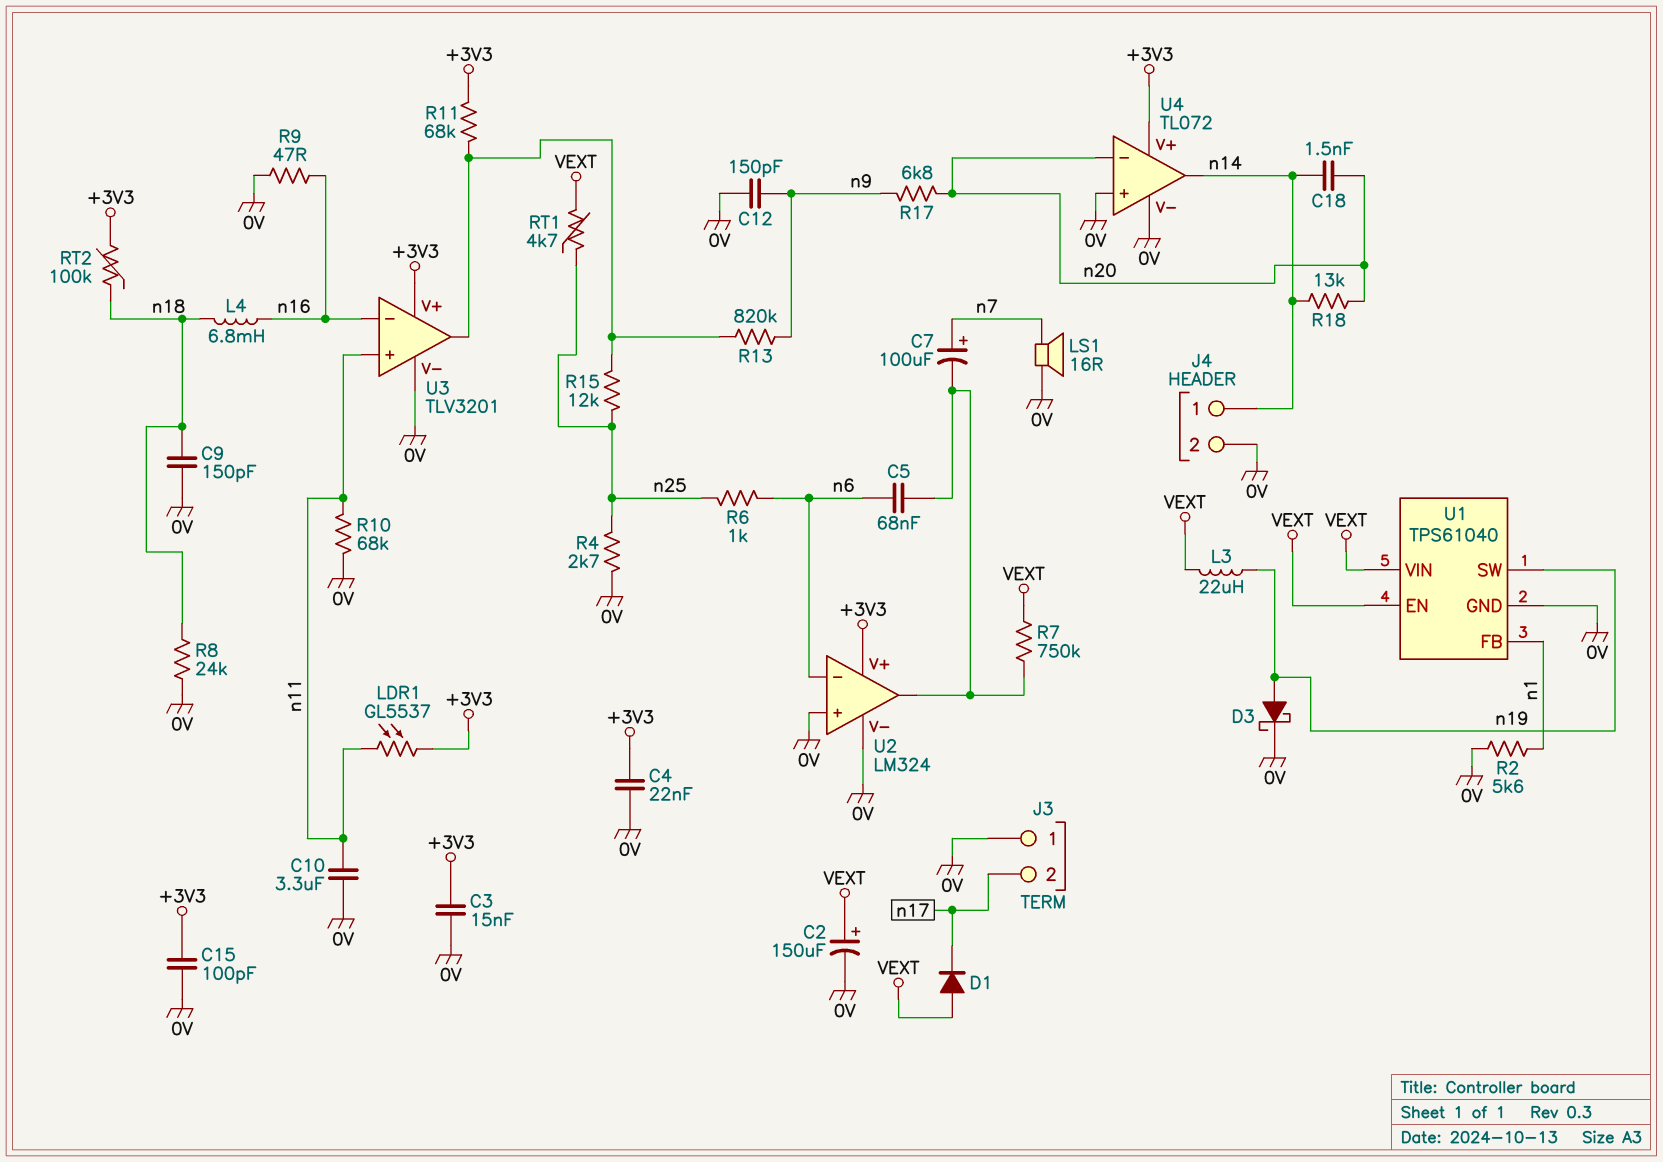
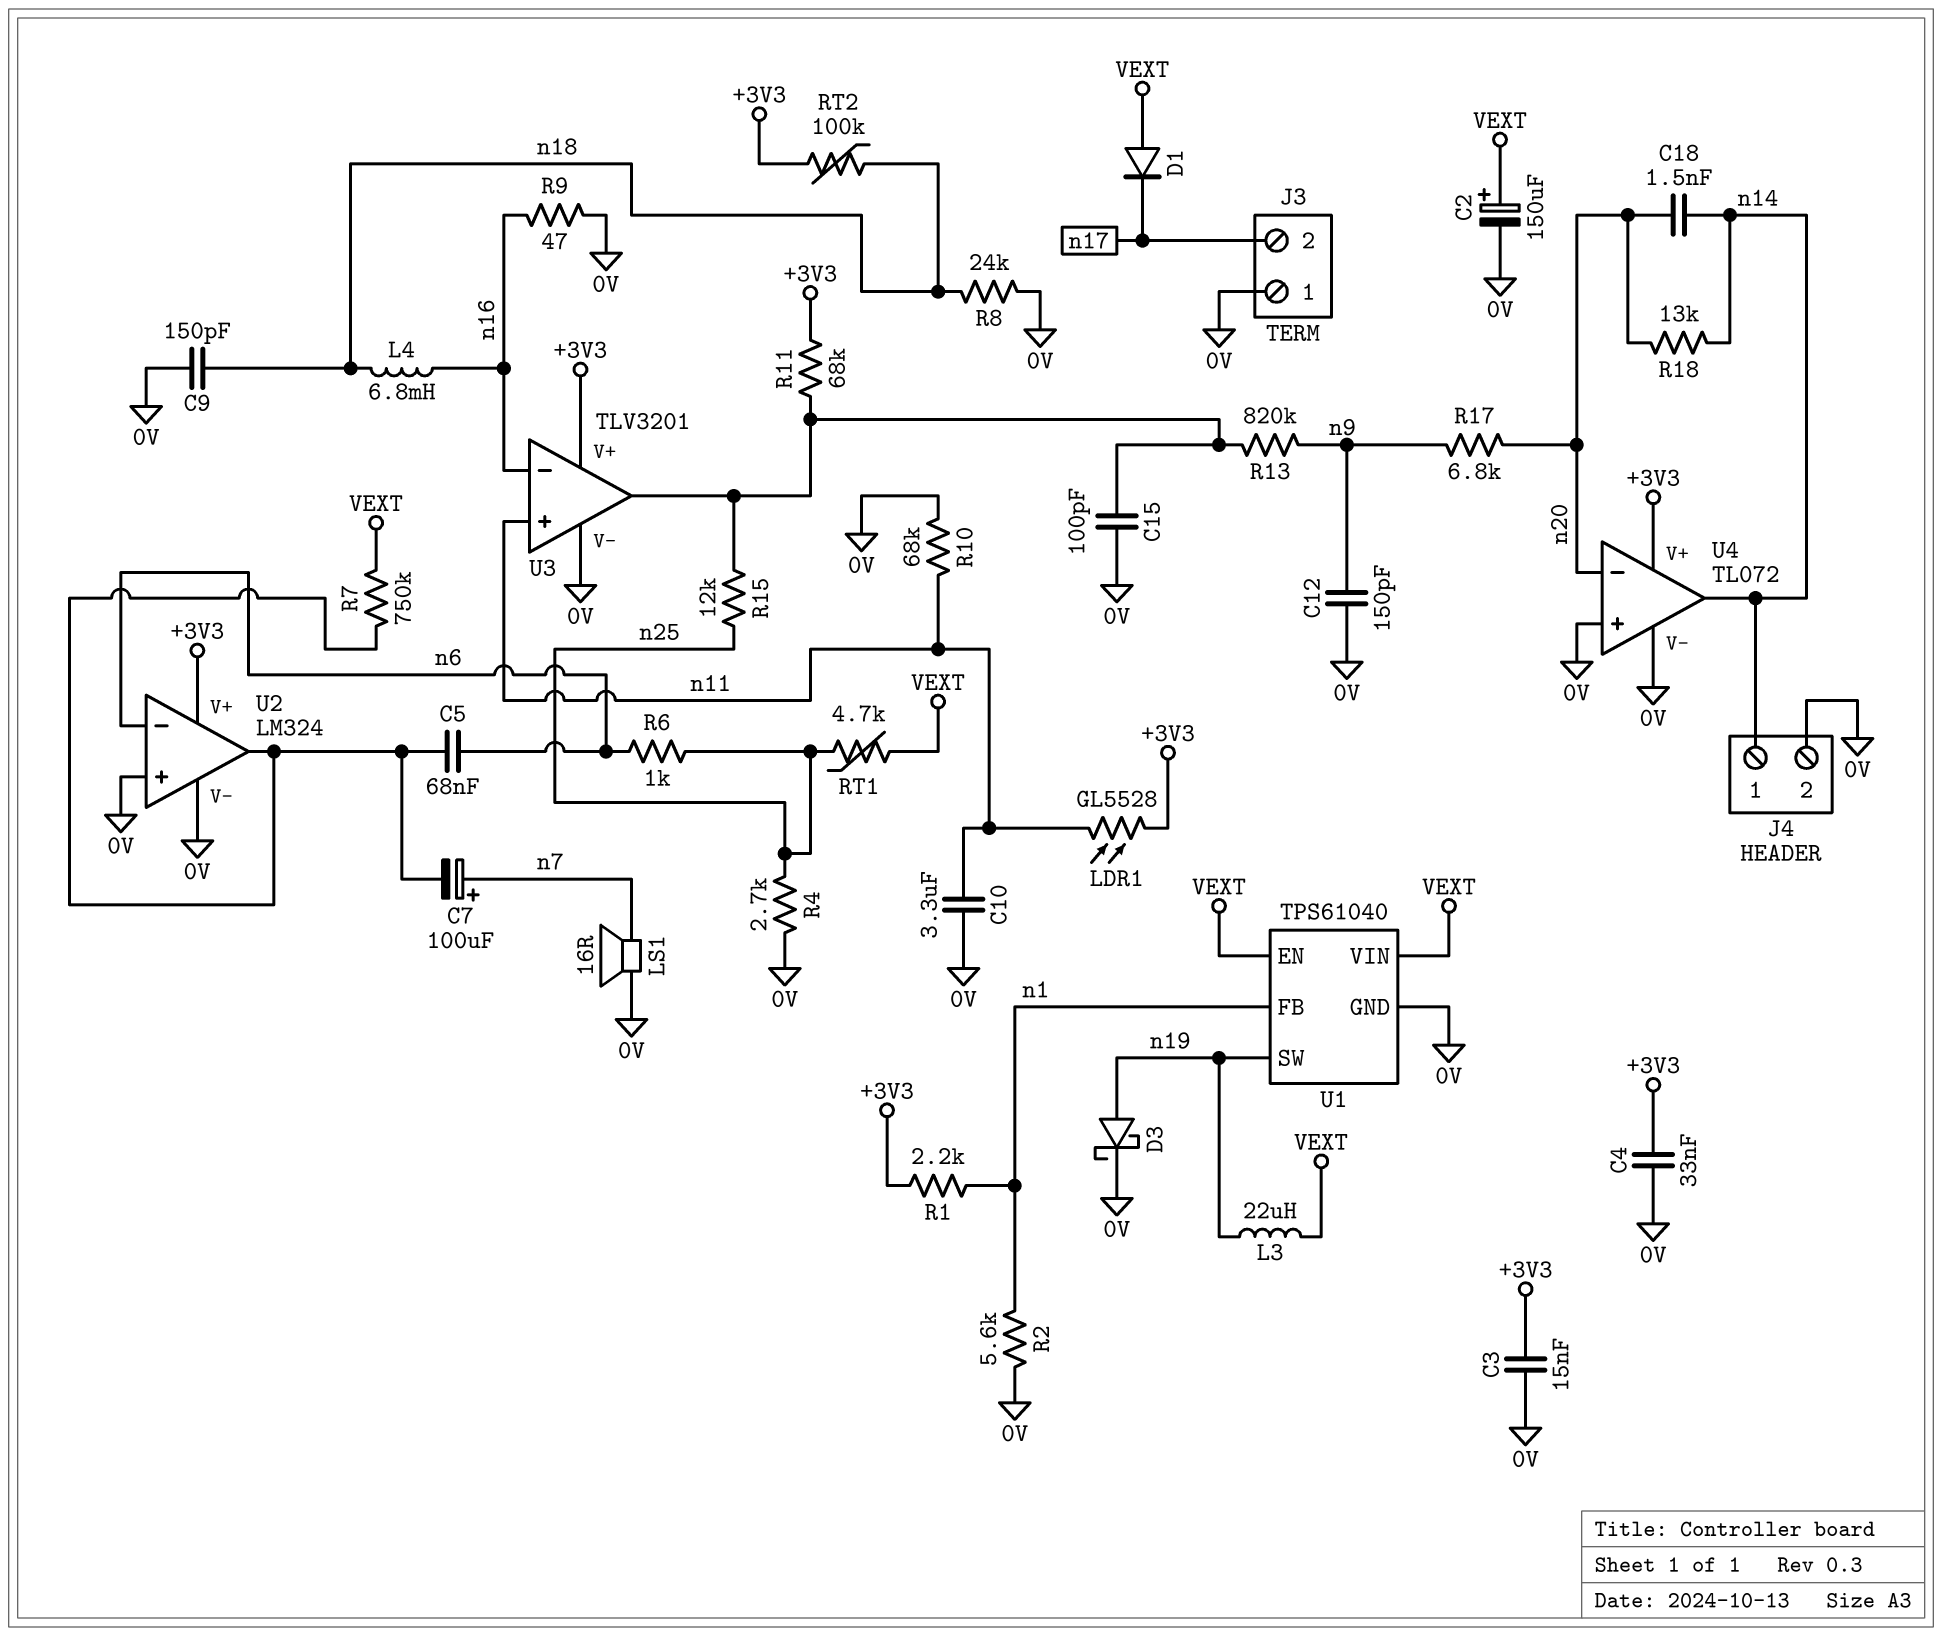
C4: 22nF (+3V3, 0V) -> 33nF (+3V3, 0V)
C15: 100pF (+3V3, 0V) -> 100pF (0V, U3/out)
LDR1: GL5537 (+3V3, n11) -> GL5528 (+3V3, n11)
R1: none -> 2.2k (+3V3, n1)

